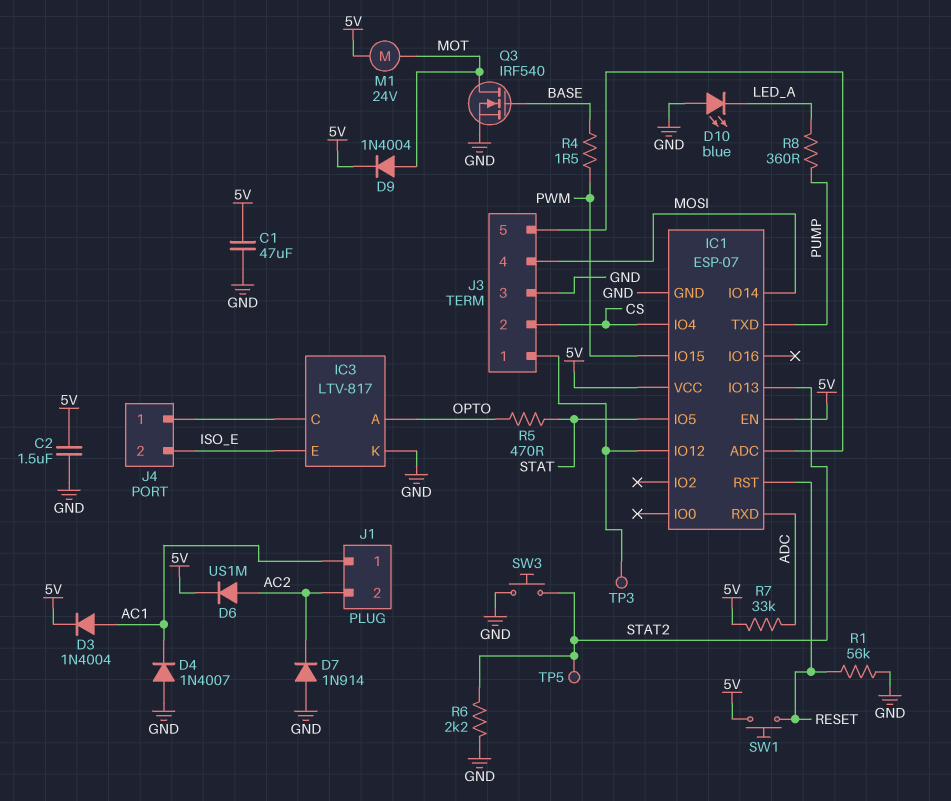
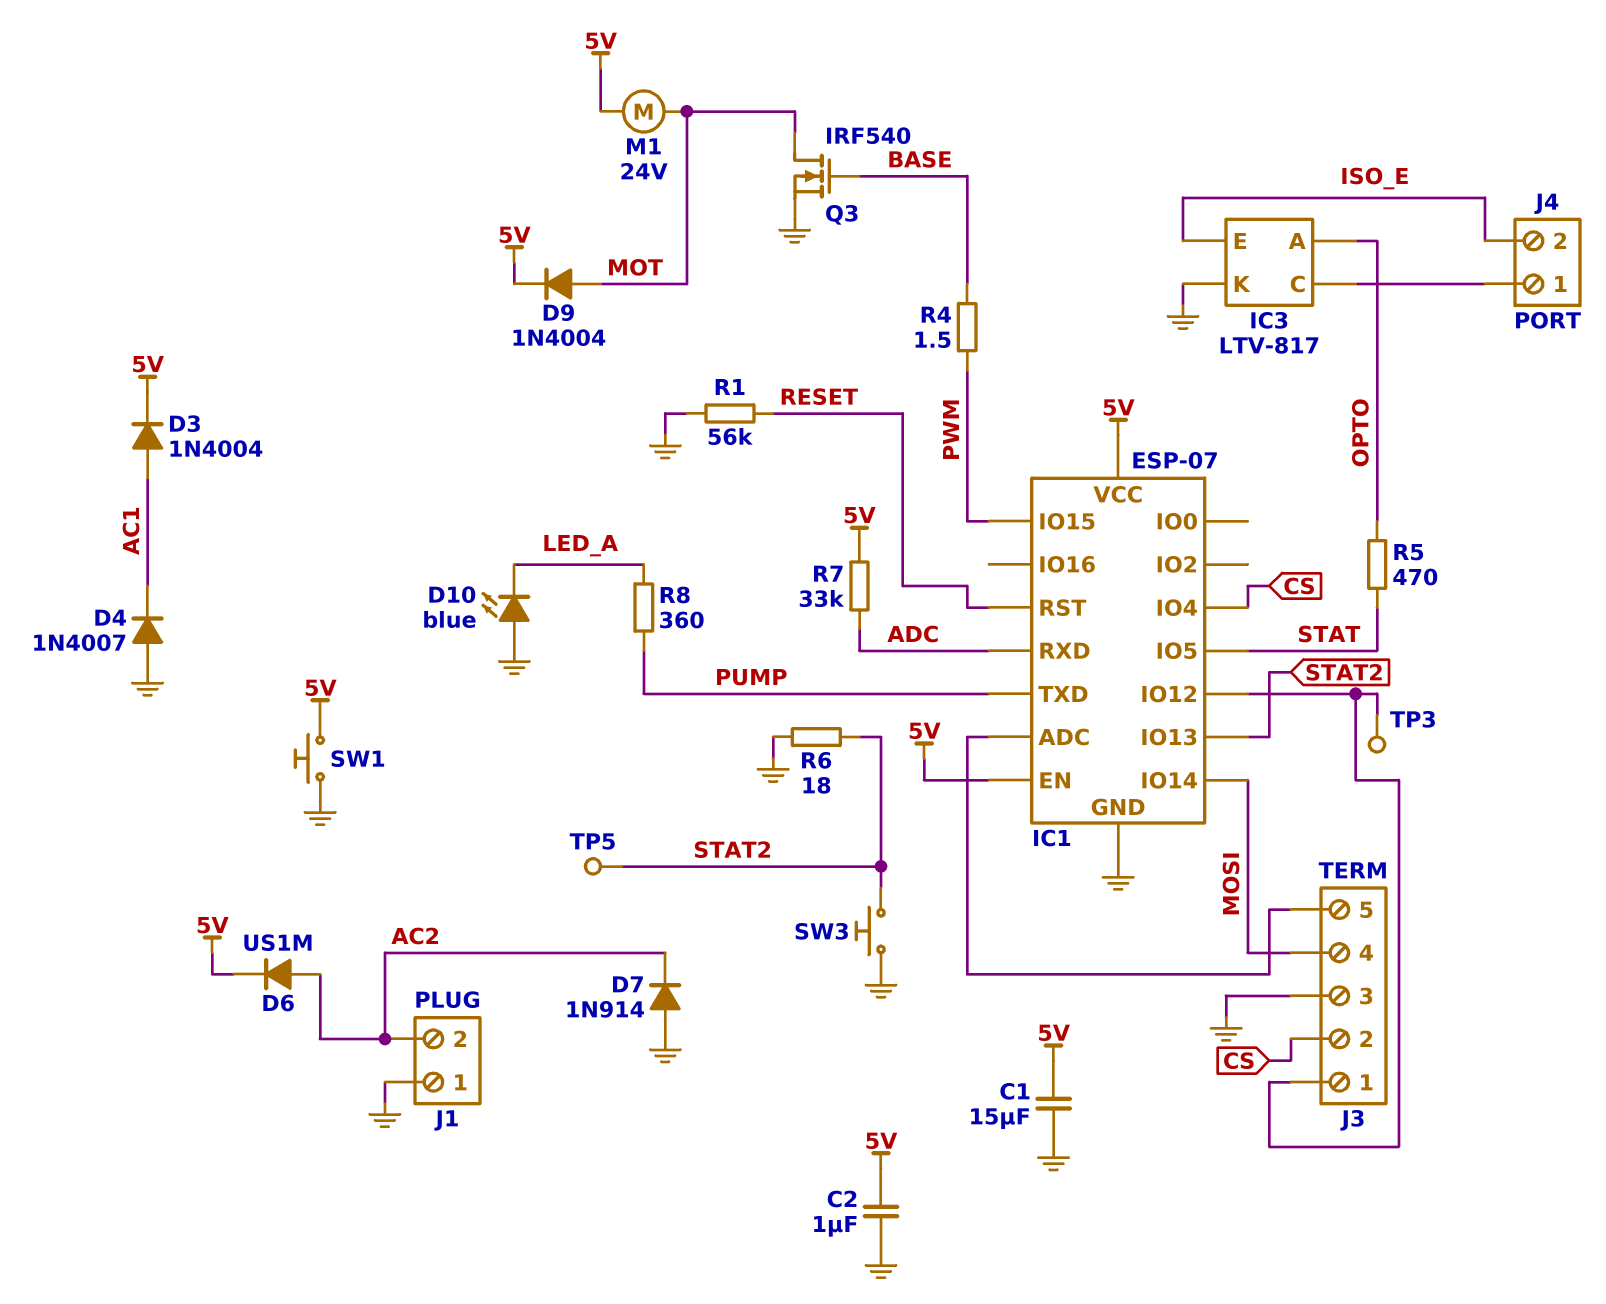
C1: 47uF (5V, GND) -> 15uF (5V, GND)
C2: 1.5uF (5V, GND) -> 1uF (5V, GND)
J1 pin 1: AC1 -> GND
R6: 2.2k (GND, STAT2) -> 18 (GND, STAT2)
SW1: button (5V, RESET) -> button (5V, GND)

